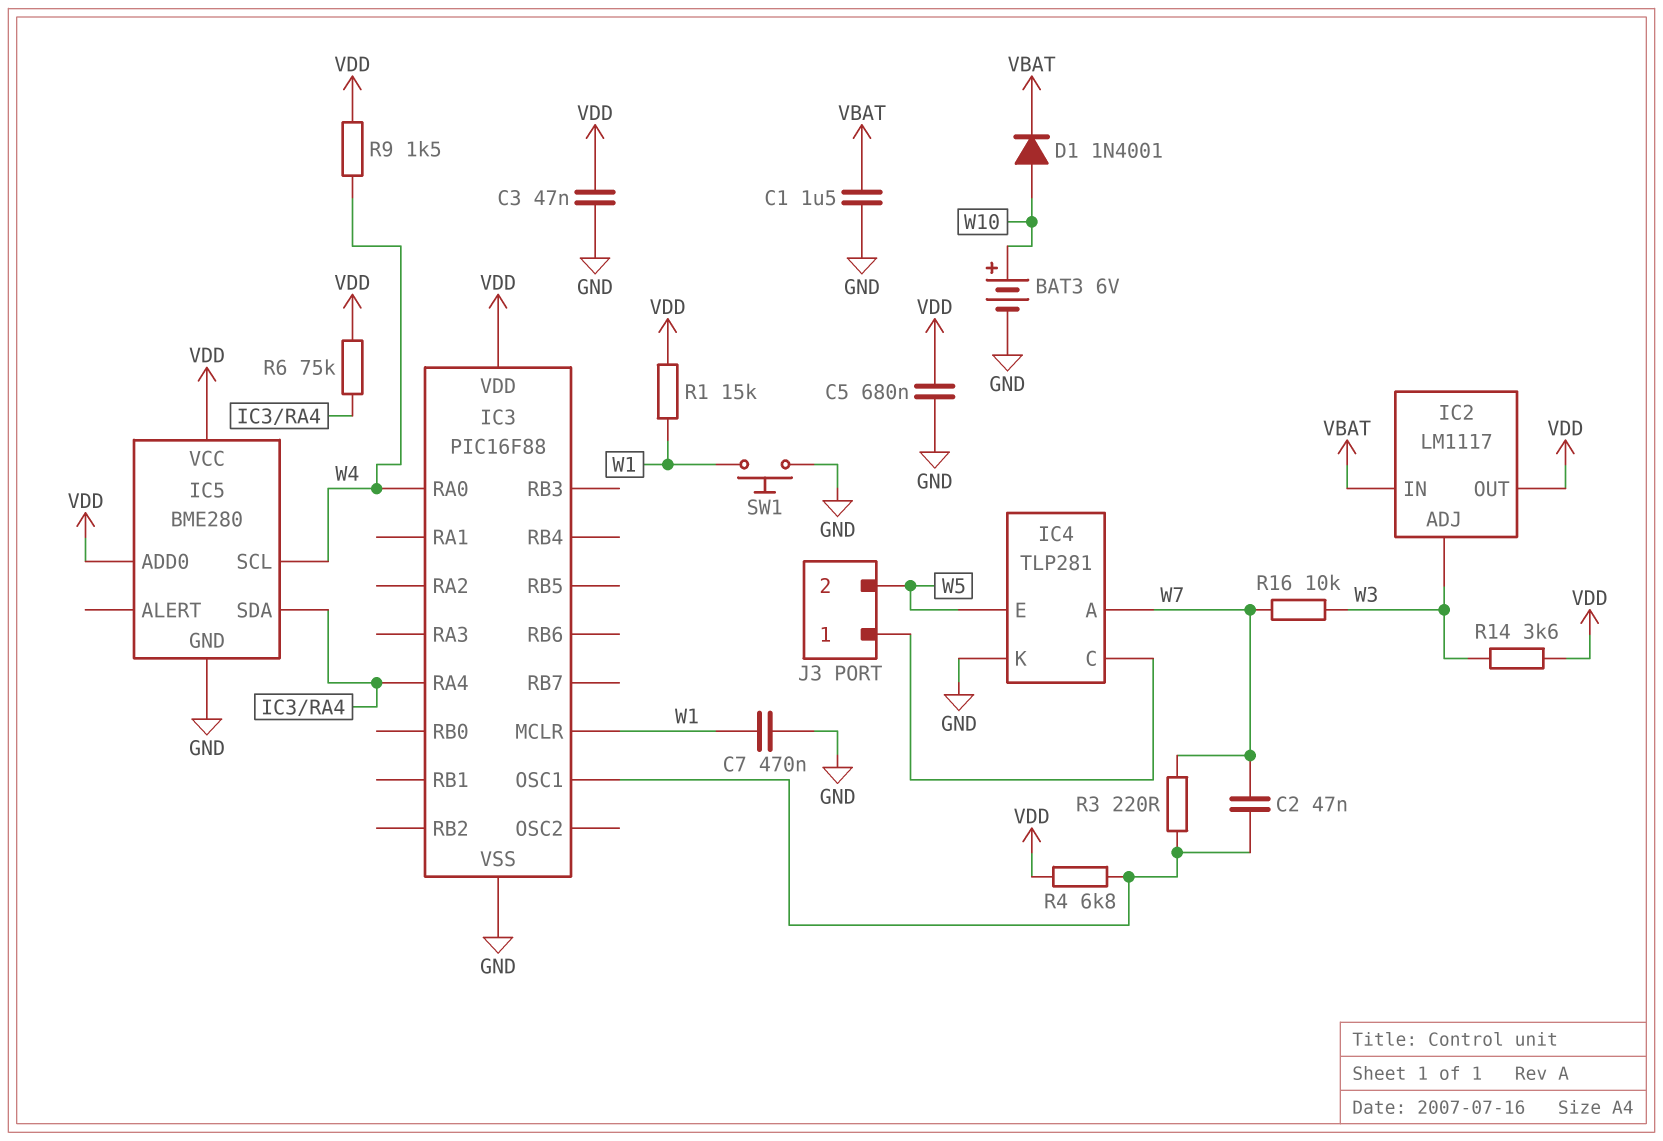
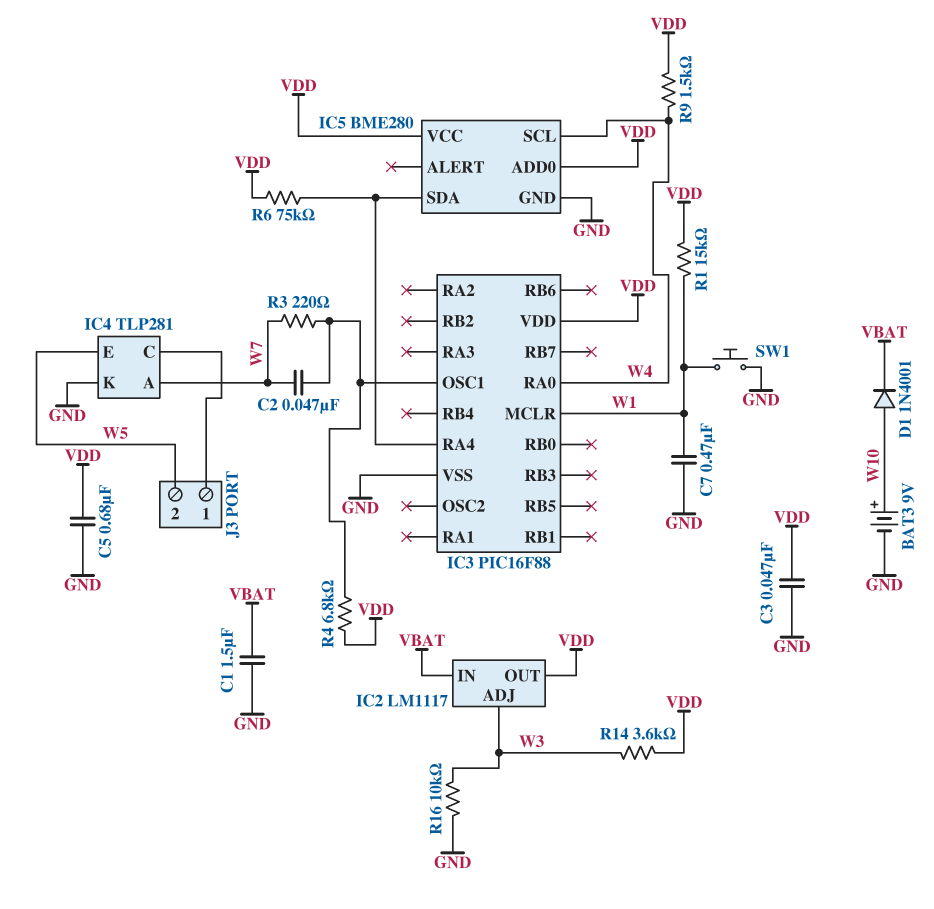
BAT3: 6V (plus W10, minus GND) -> 9V (plus W10, minus GND)
R16: 10k (W3, W7) -> 10k (GND, W3)

